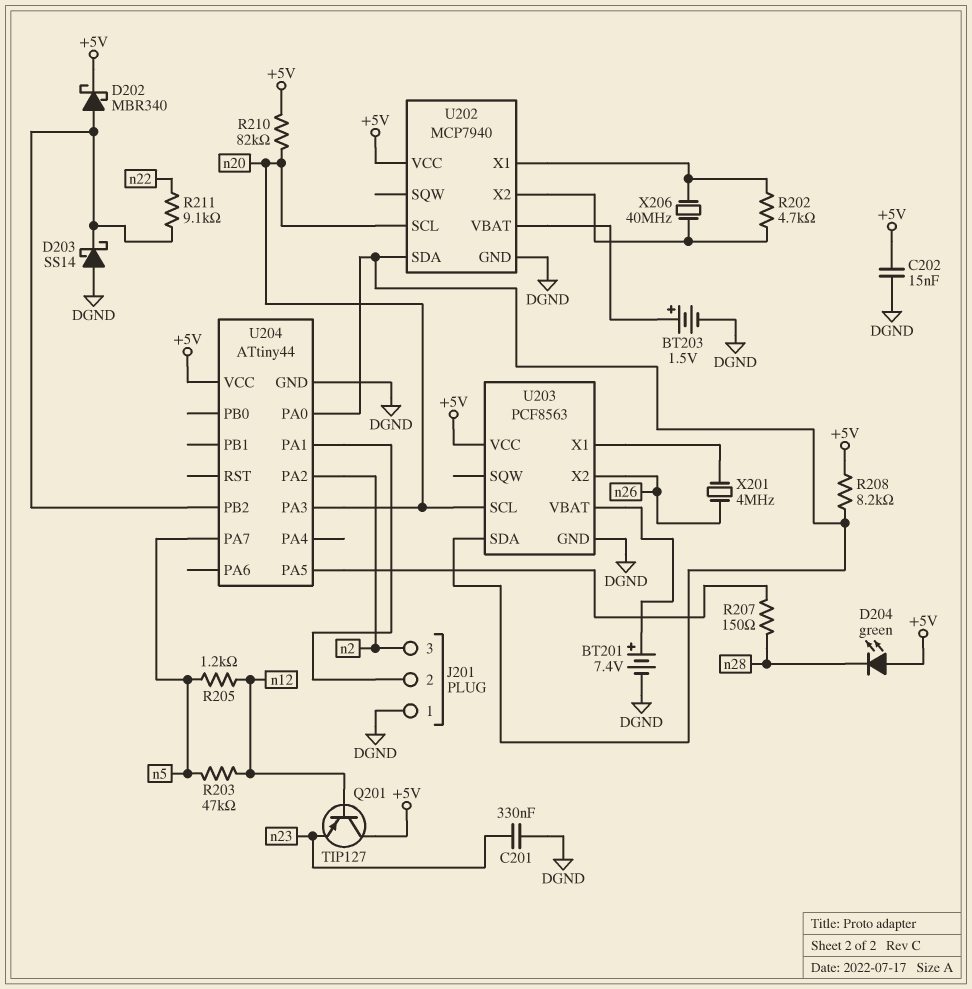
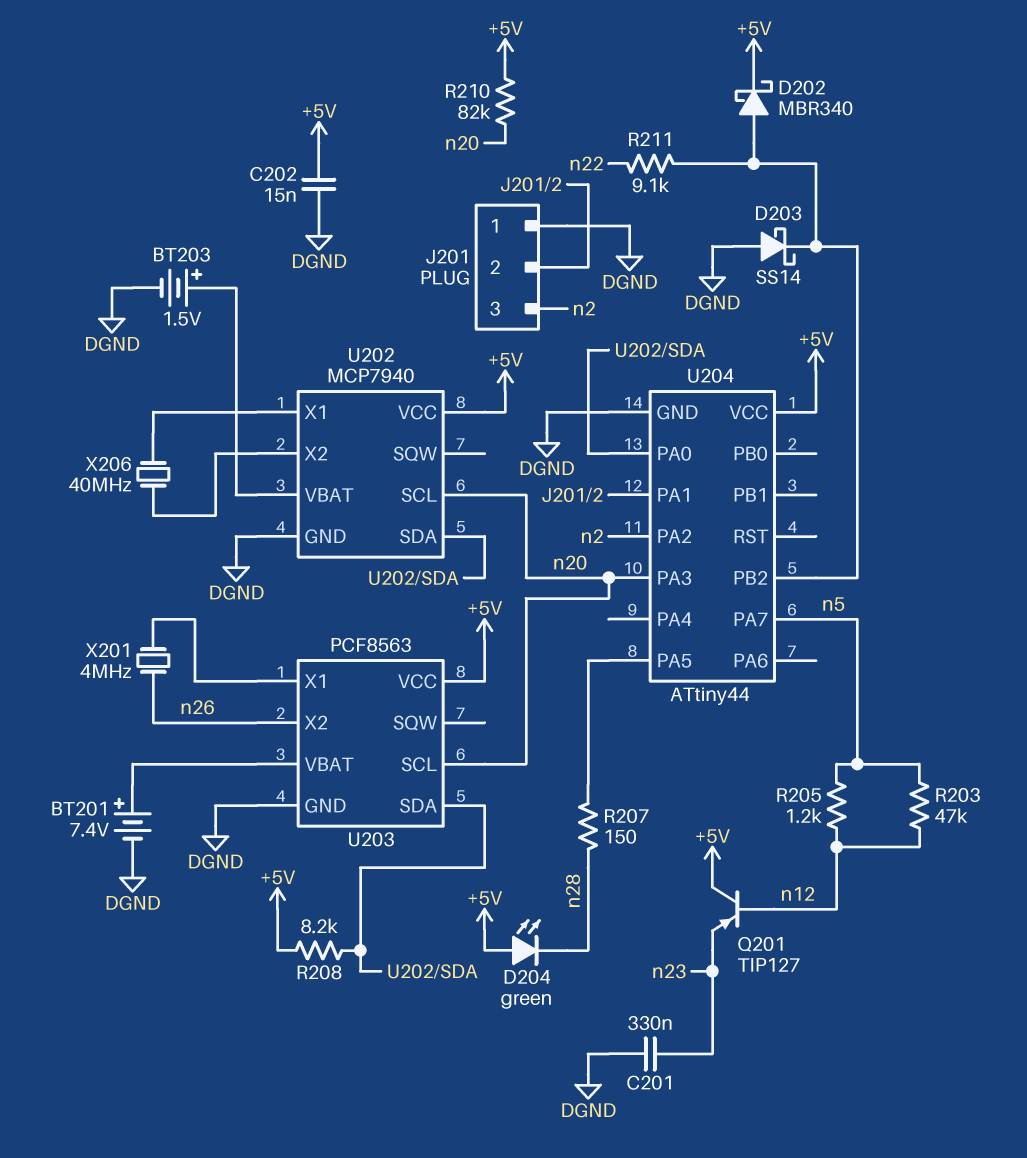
R202: 4.7k (U202/X1, U202/X2) -> none

